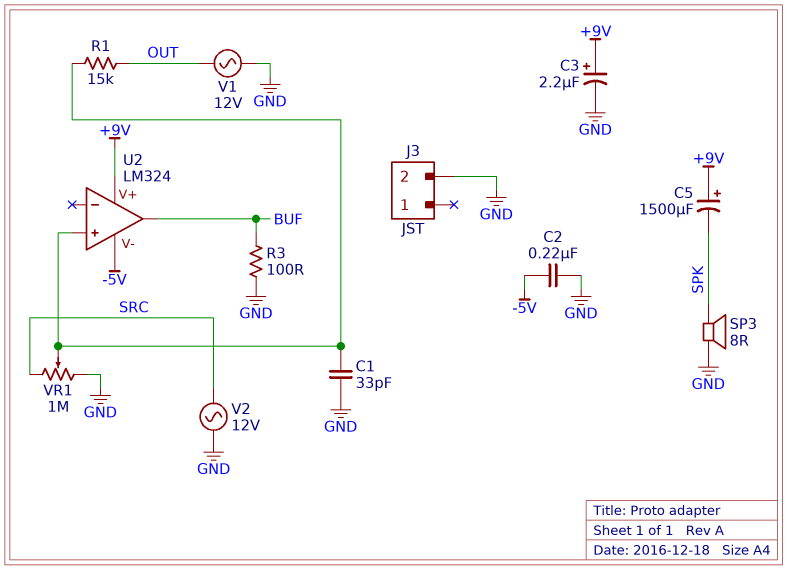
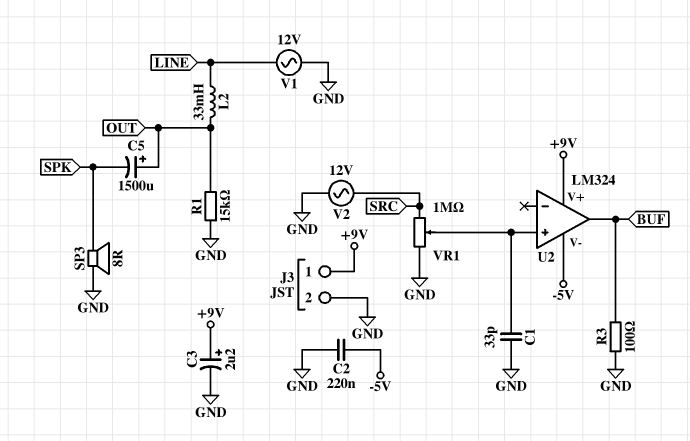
C5: 1500uF (plus +9V, minus SPK) -> 1500uF (plus OUT, minus SPK)
J3 pin 1: none -> +9V
L2: none -> 33mH (LINE, OUT)
R1: 15k (OUT, U2/in+) -> 15k (GND, OUT)
V1: AC 12V (GND, OUT) -> AC 12V (GND, LINE)

